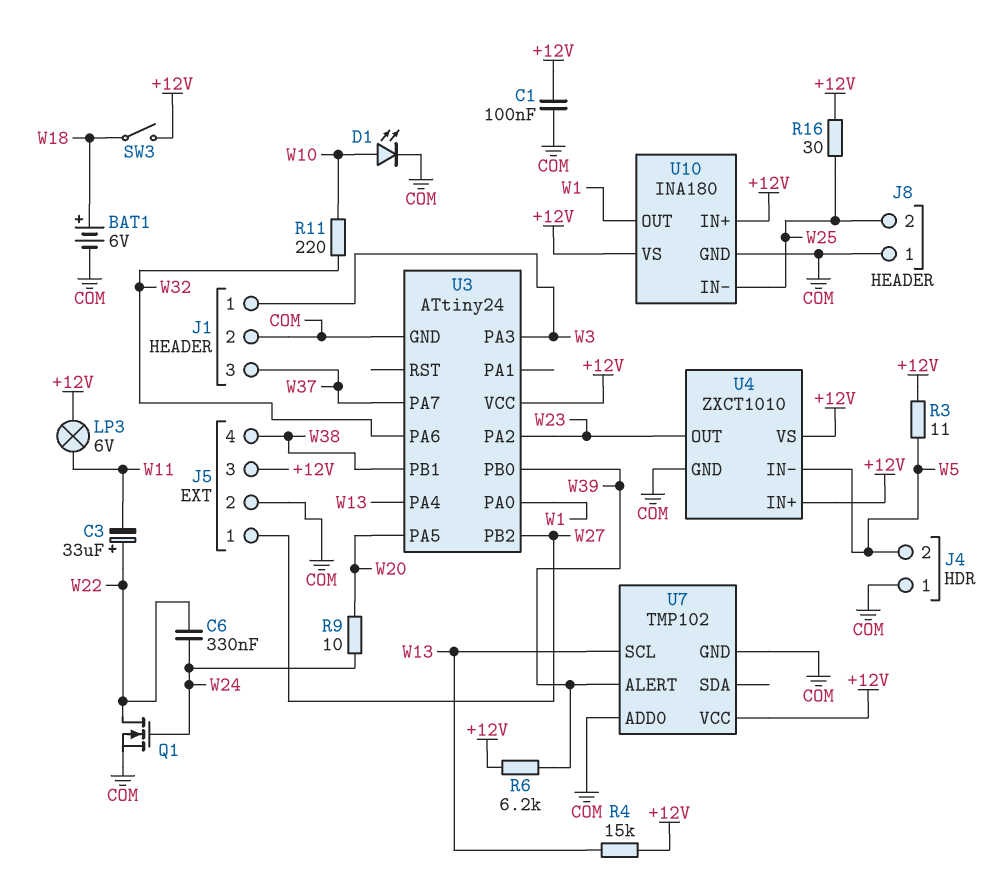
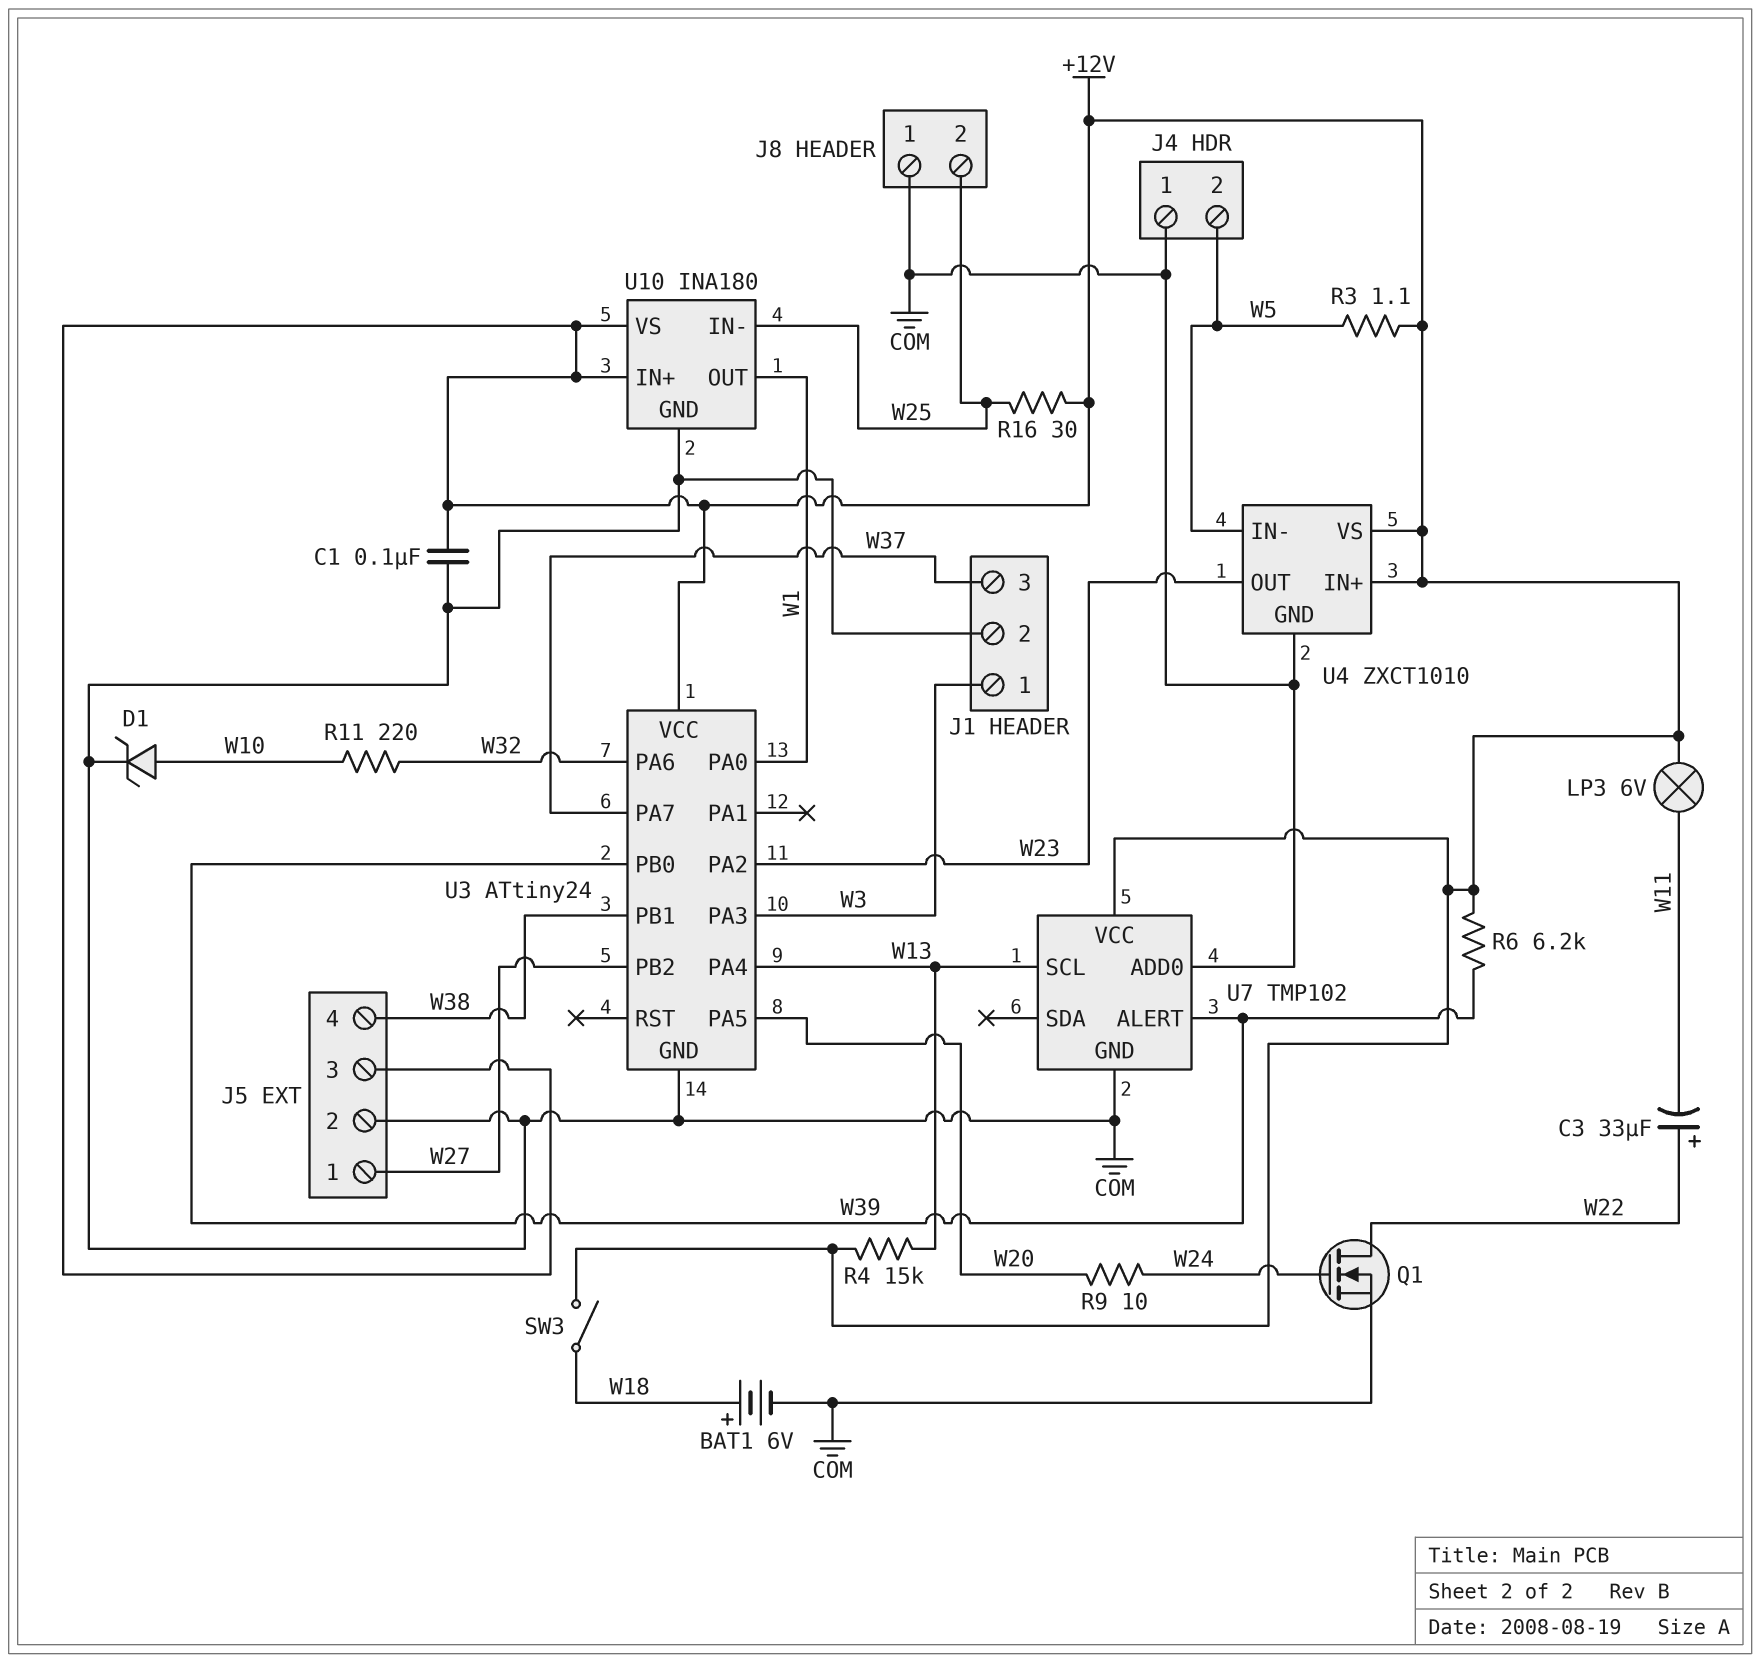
C6: 330nF (W22, W24) -> none
D1: LED (A W10, K COM) -> zener (A W10, K COM)
R3: 11 (+12V, W5) -> 1.1 (+12V, W5)

